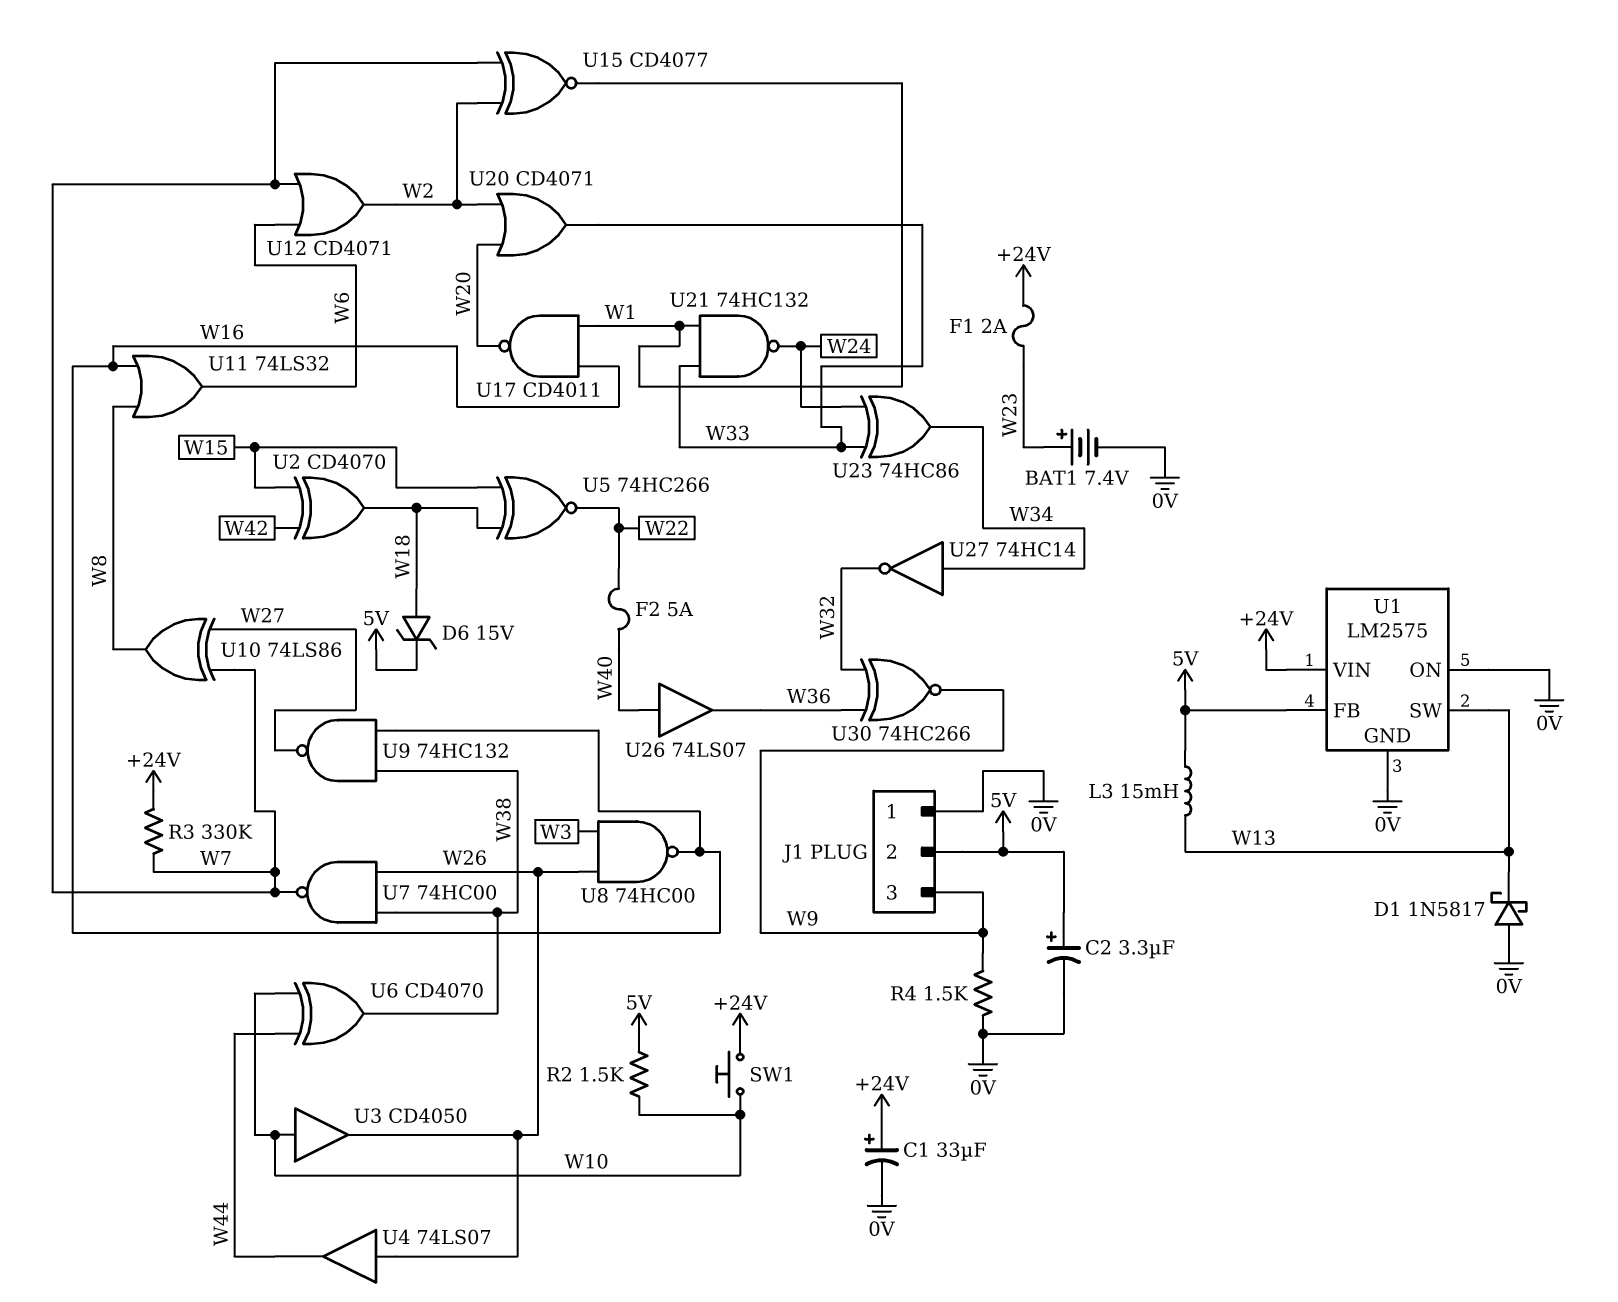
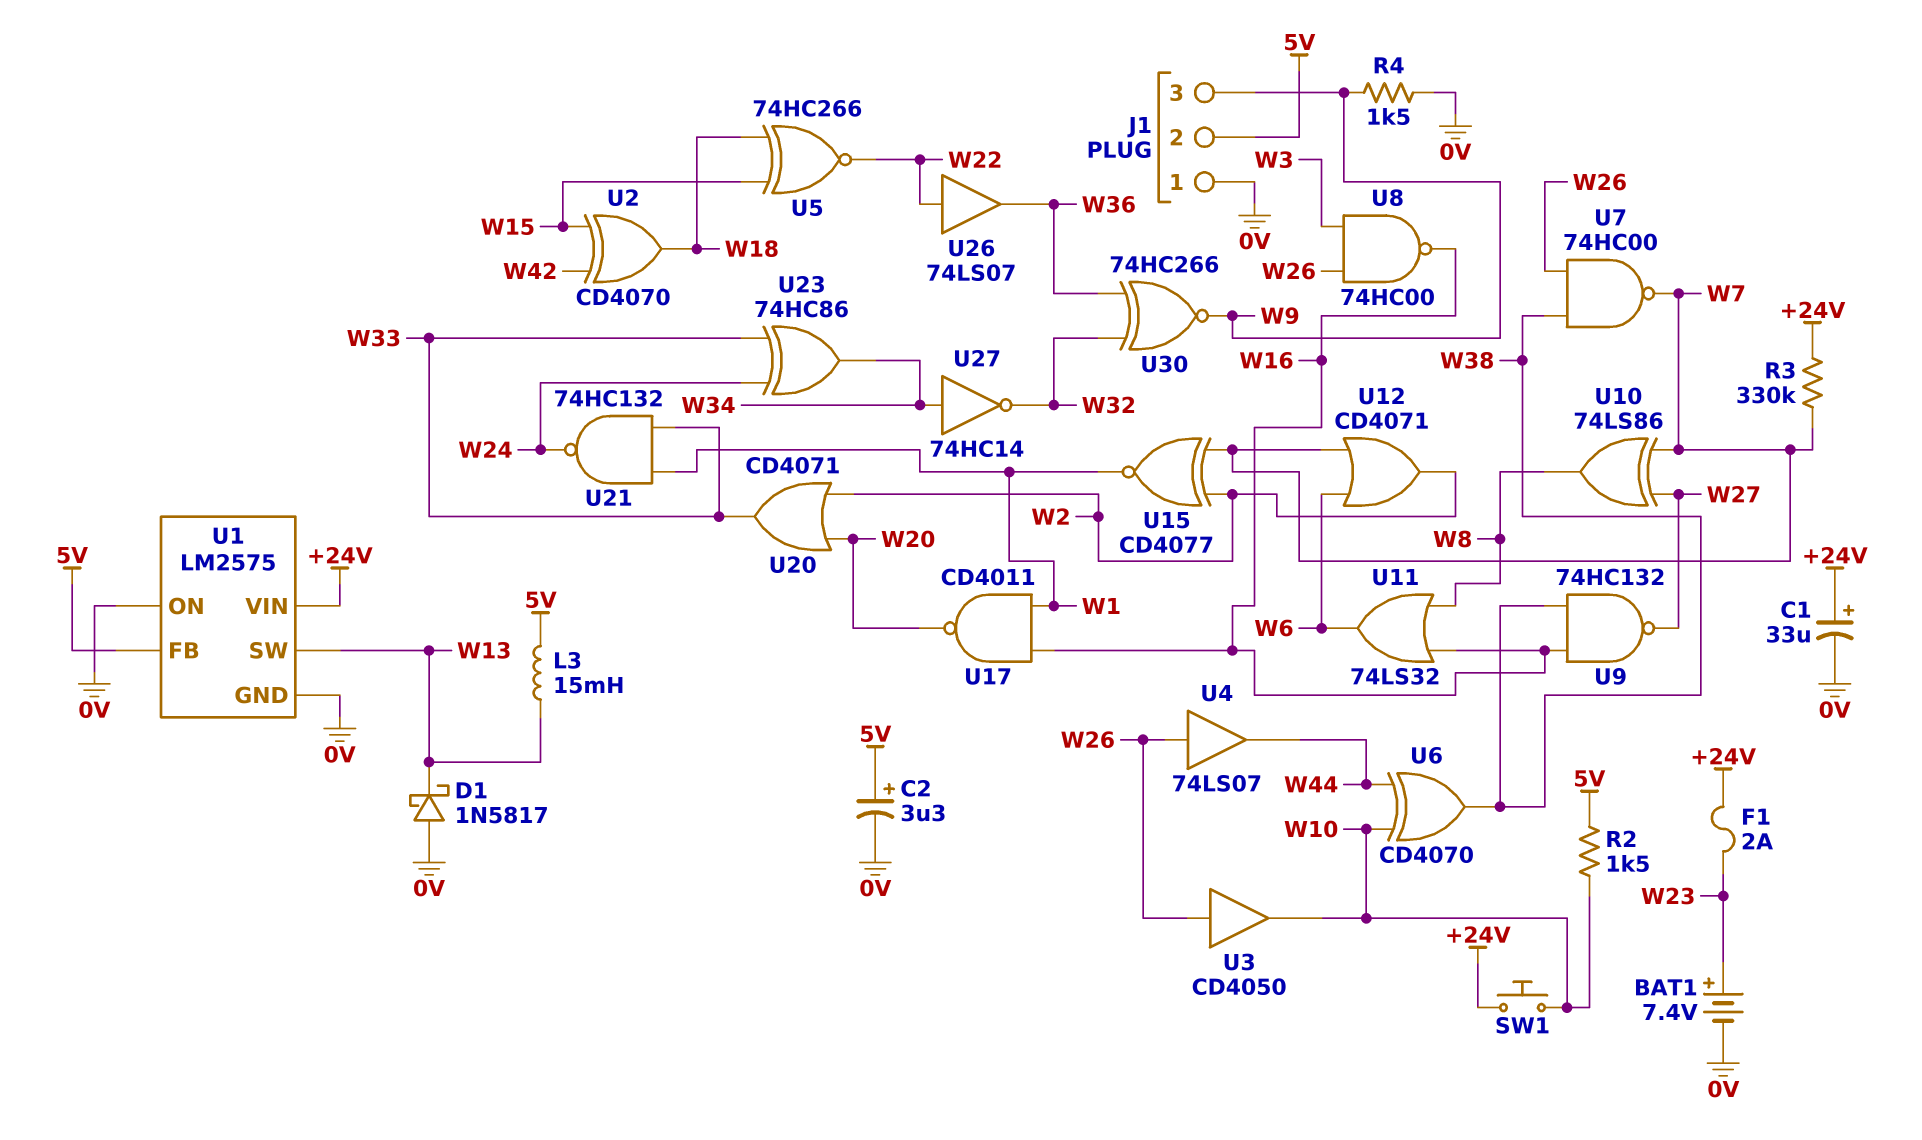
D6: zener 15V (A W18, K 5V) -> none
F2: 5A (W22, W40) -> none
U3: buffer CD4050 (in W10, out W26) -> buffer CD4050 (in W26, out W10)
U26: buffer 74LS07 (in W40, out W36) -> buffer 74LS07 (in W22, out W36)

